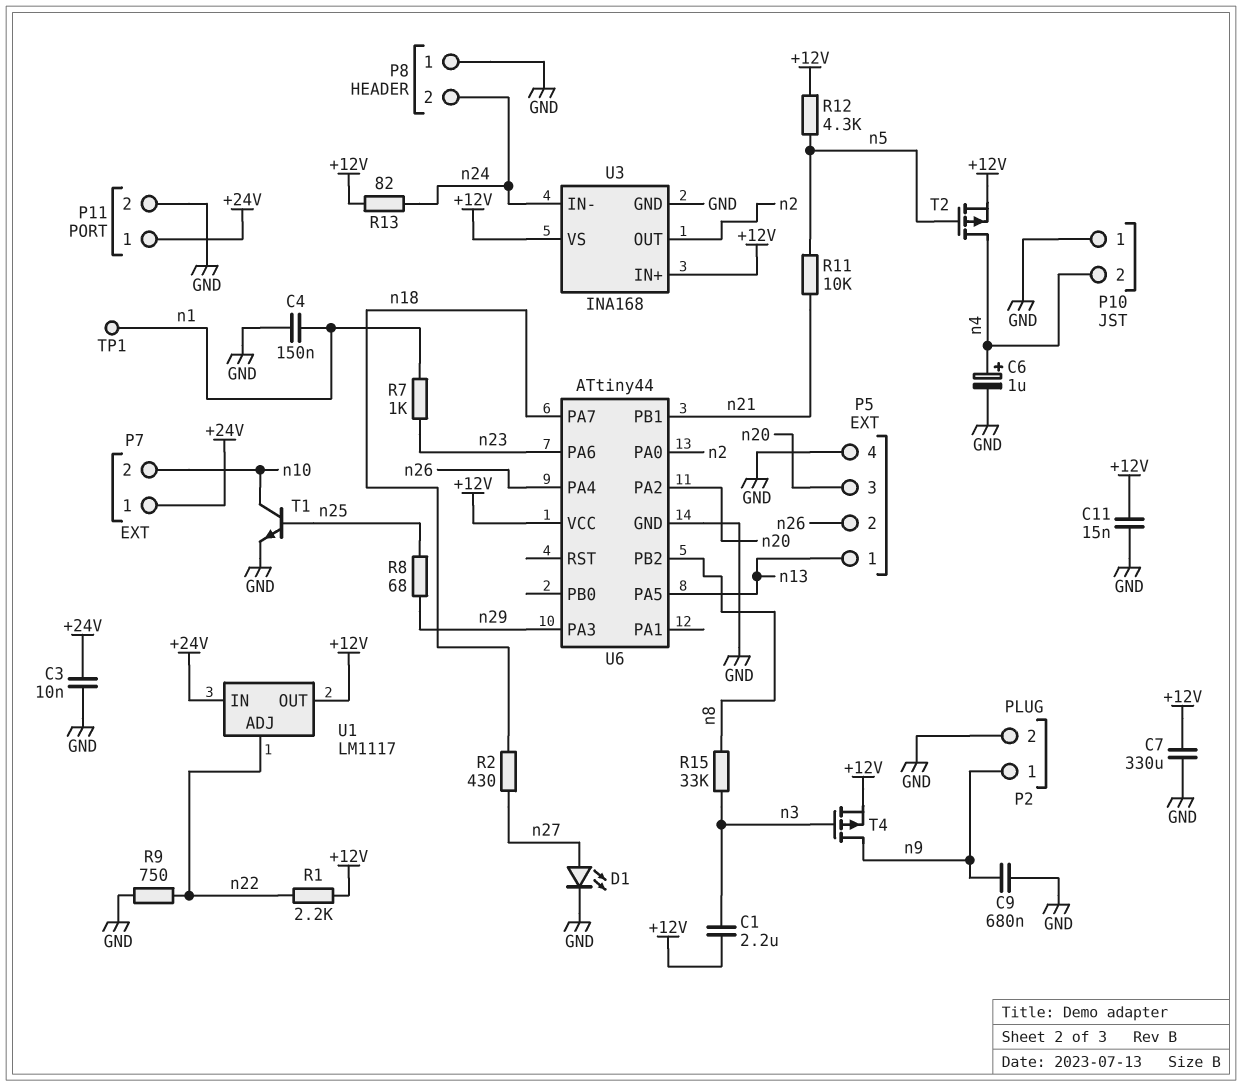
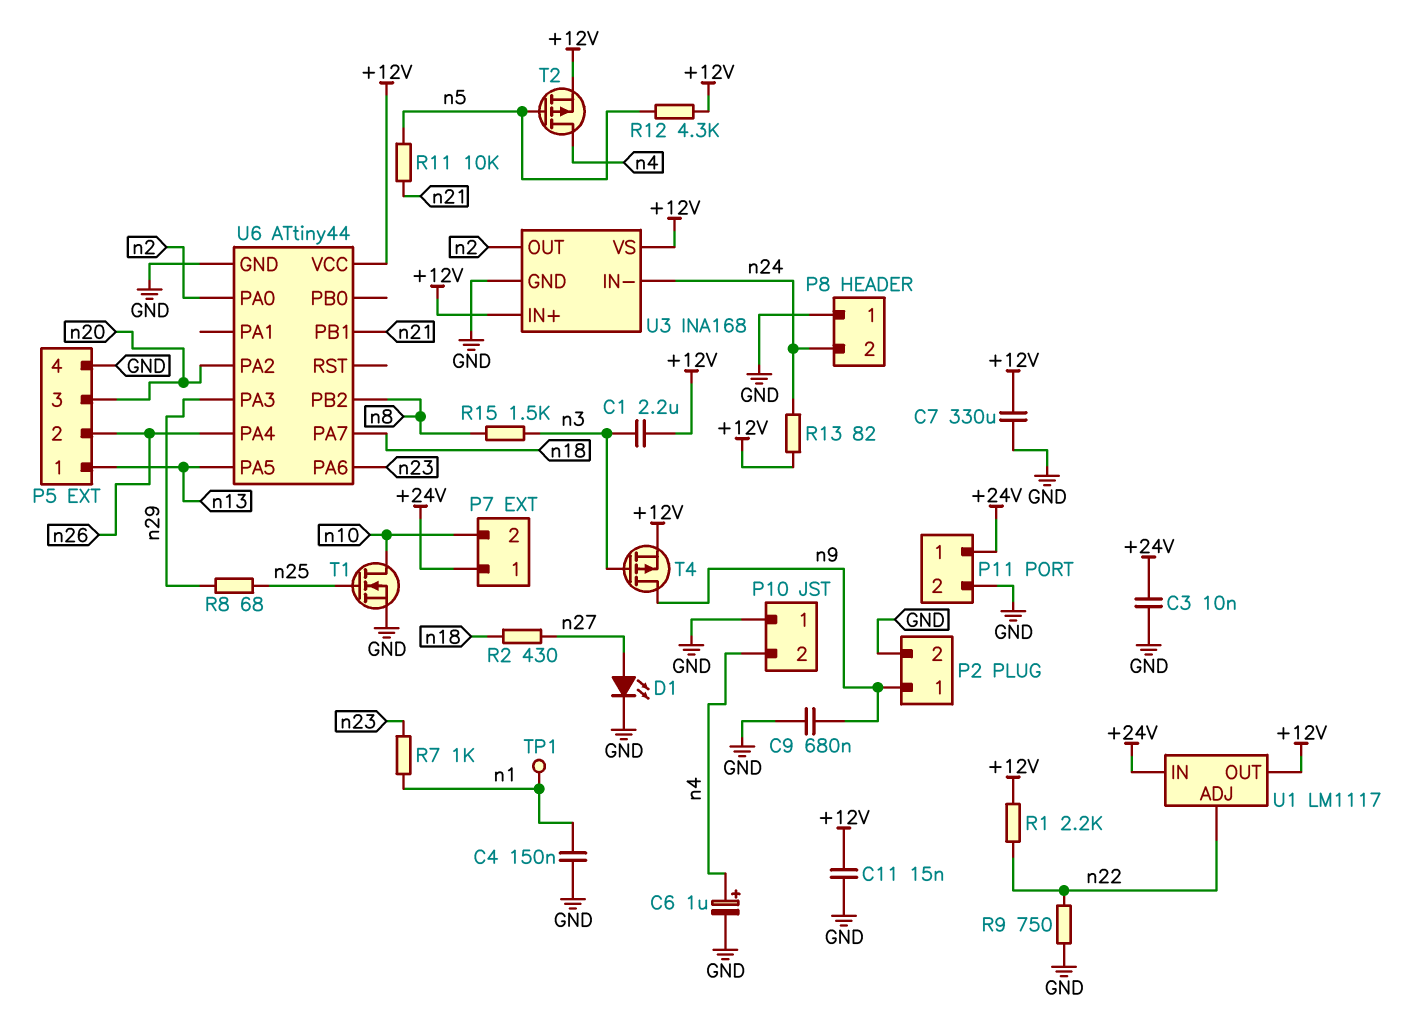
R15: 33k (n3, n8) -> 1.5k (n3, n8)
T1: NPN (B n25, C n10, E GND) -> NMOS (G n25, D n10, S GND)

